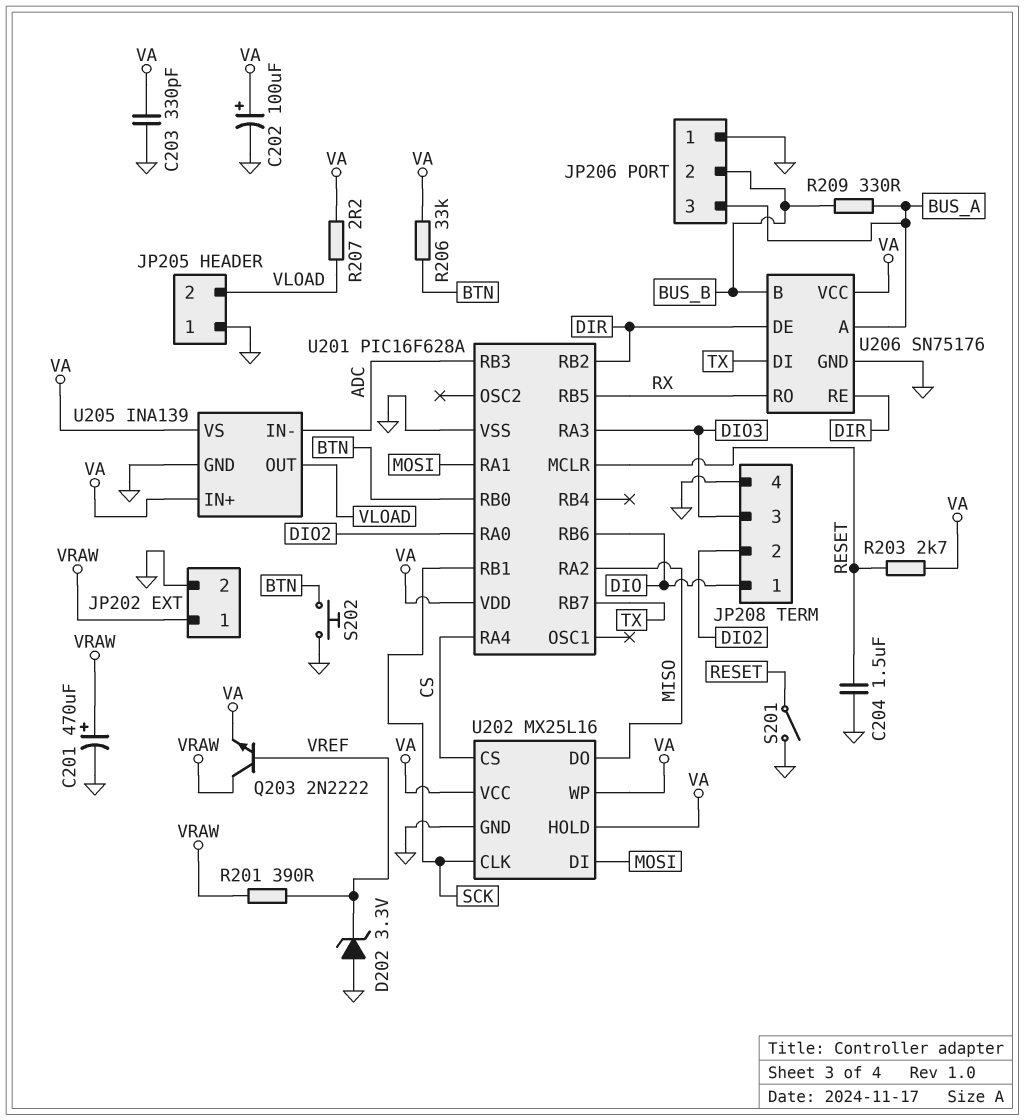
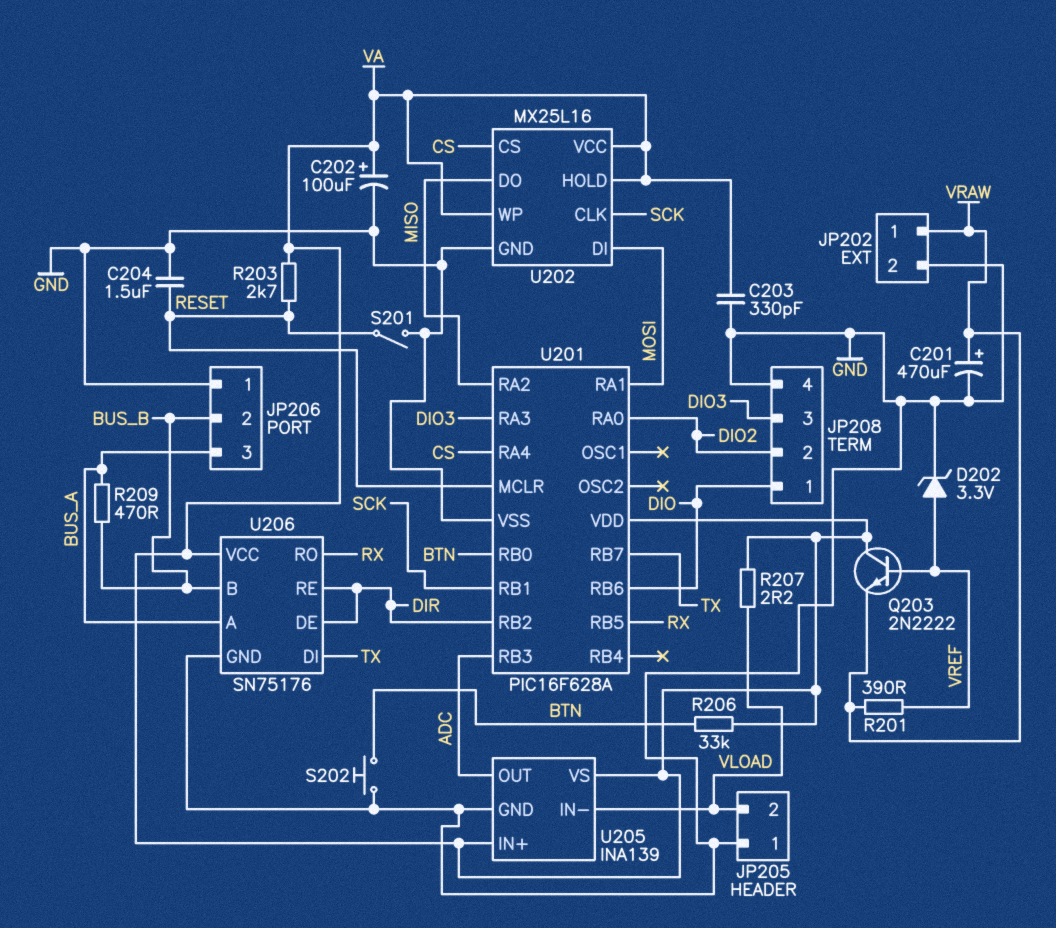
D202: zener 3.3V (A GND, K VREF) -> zener 3.3V (A VREF, K GND)
Q203: NPN 2N2222 (B VREF, C VRAW, E VA) -> NPN 2N2222 (B VREF, C VA, E VRAW)
R209: 330 (BUS_A, BUS_B) -> 470 (BUS_A, BUS_B)
U205 pin IN-: ADC -> VLOAD
U205 pin OUT: VLOAD -> ADC

